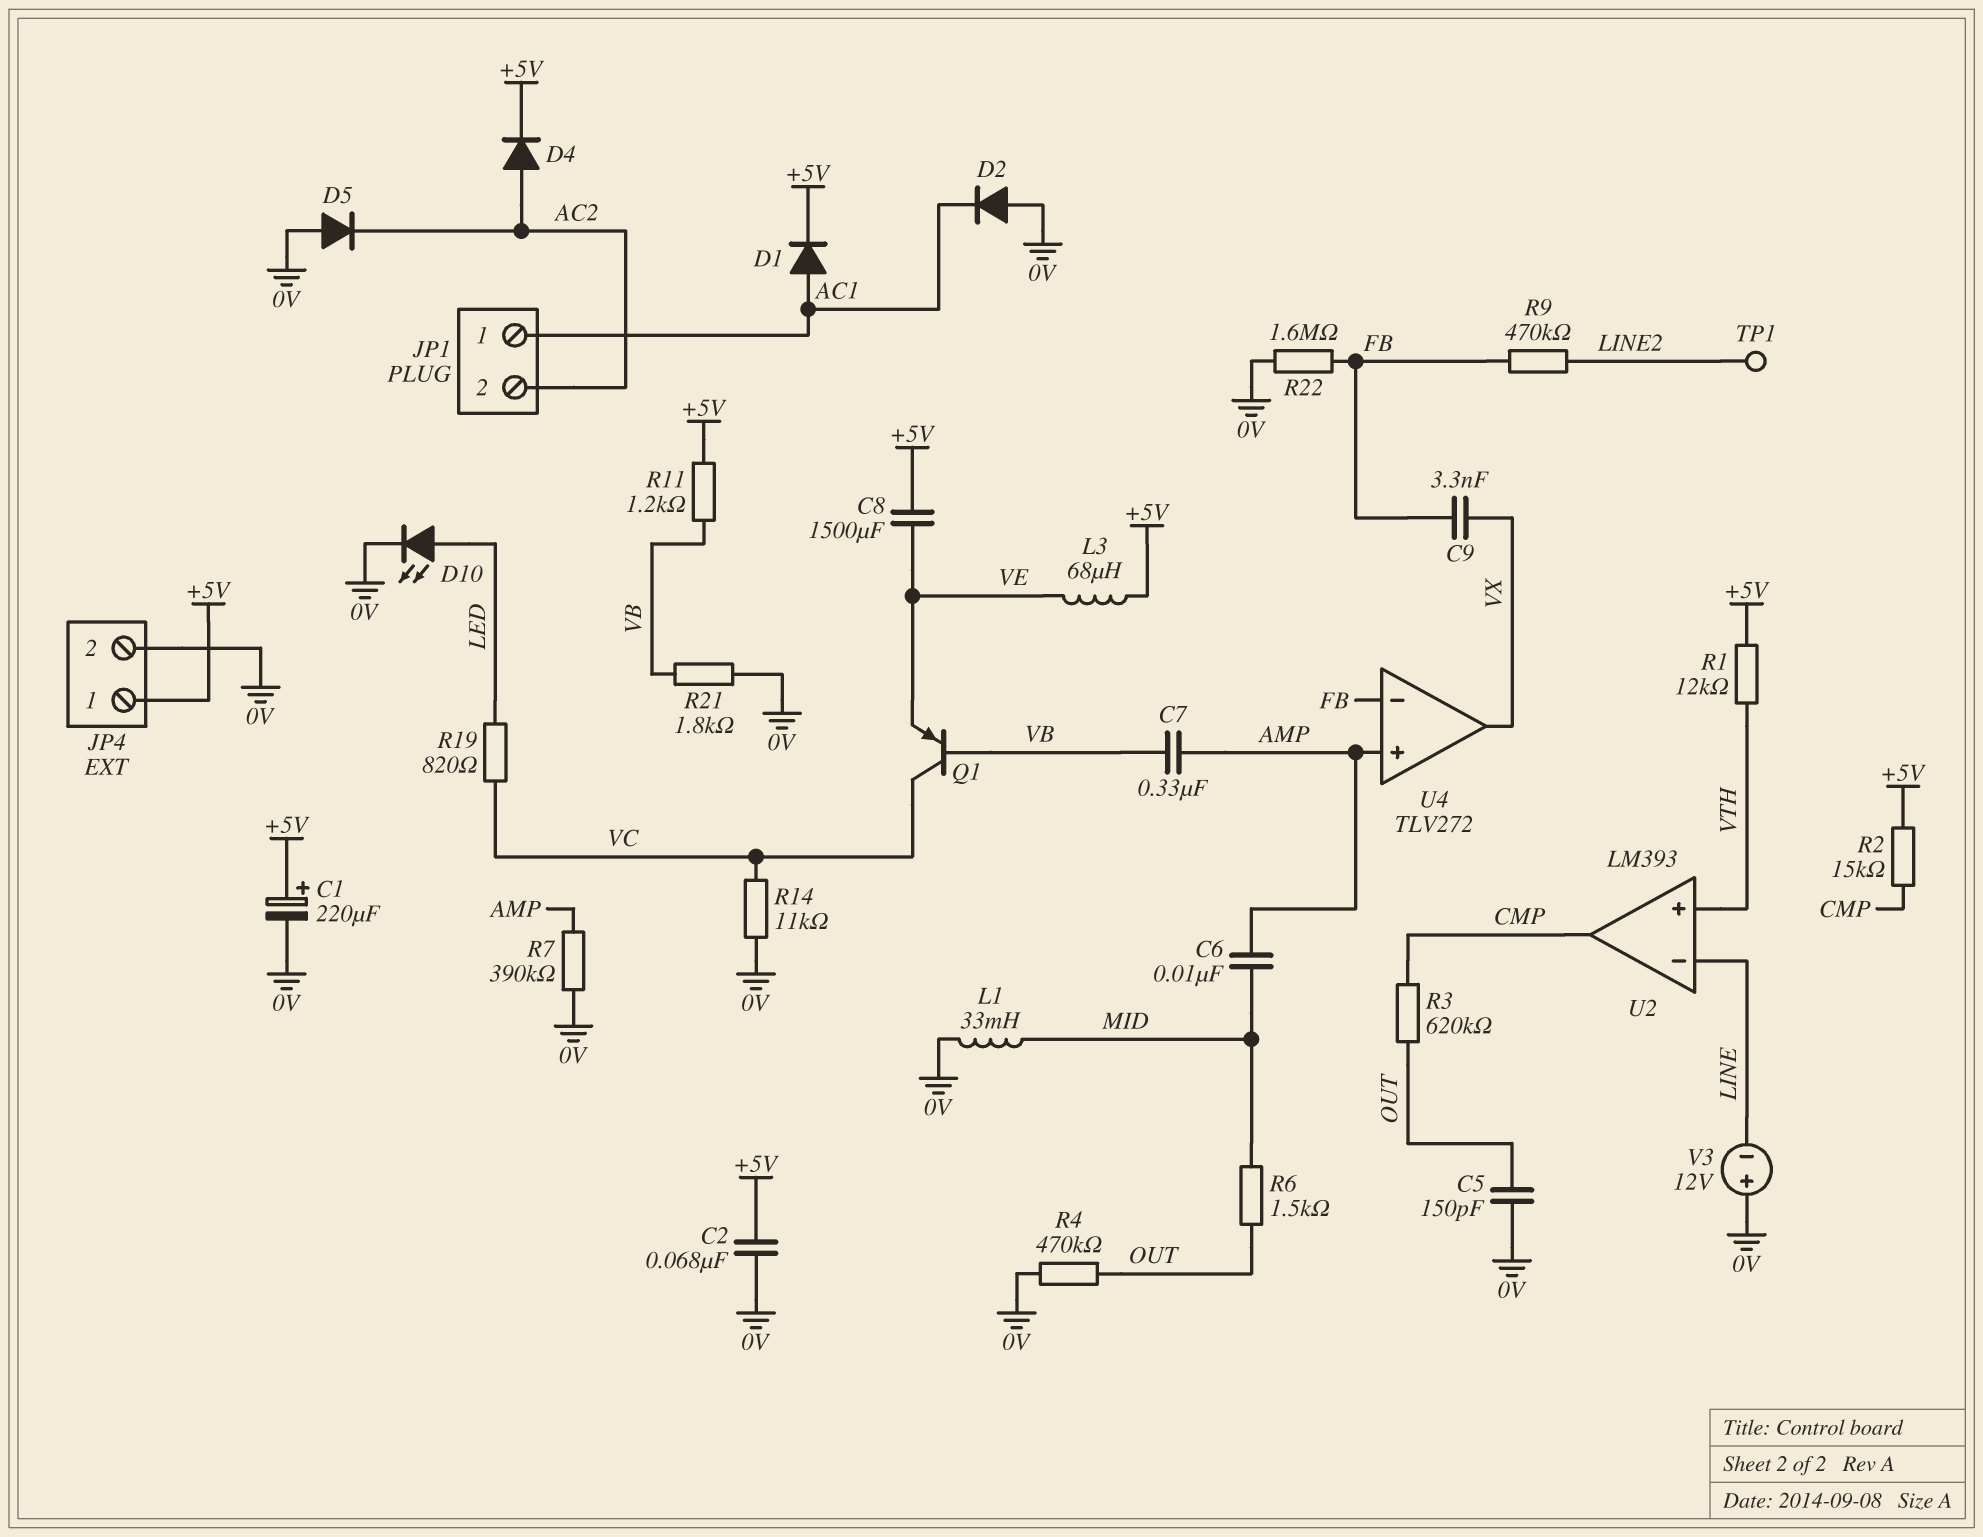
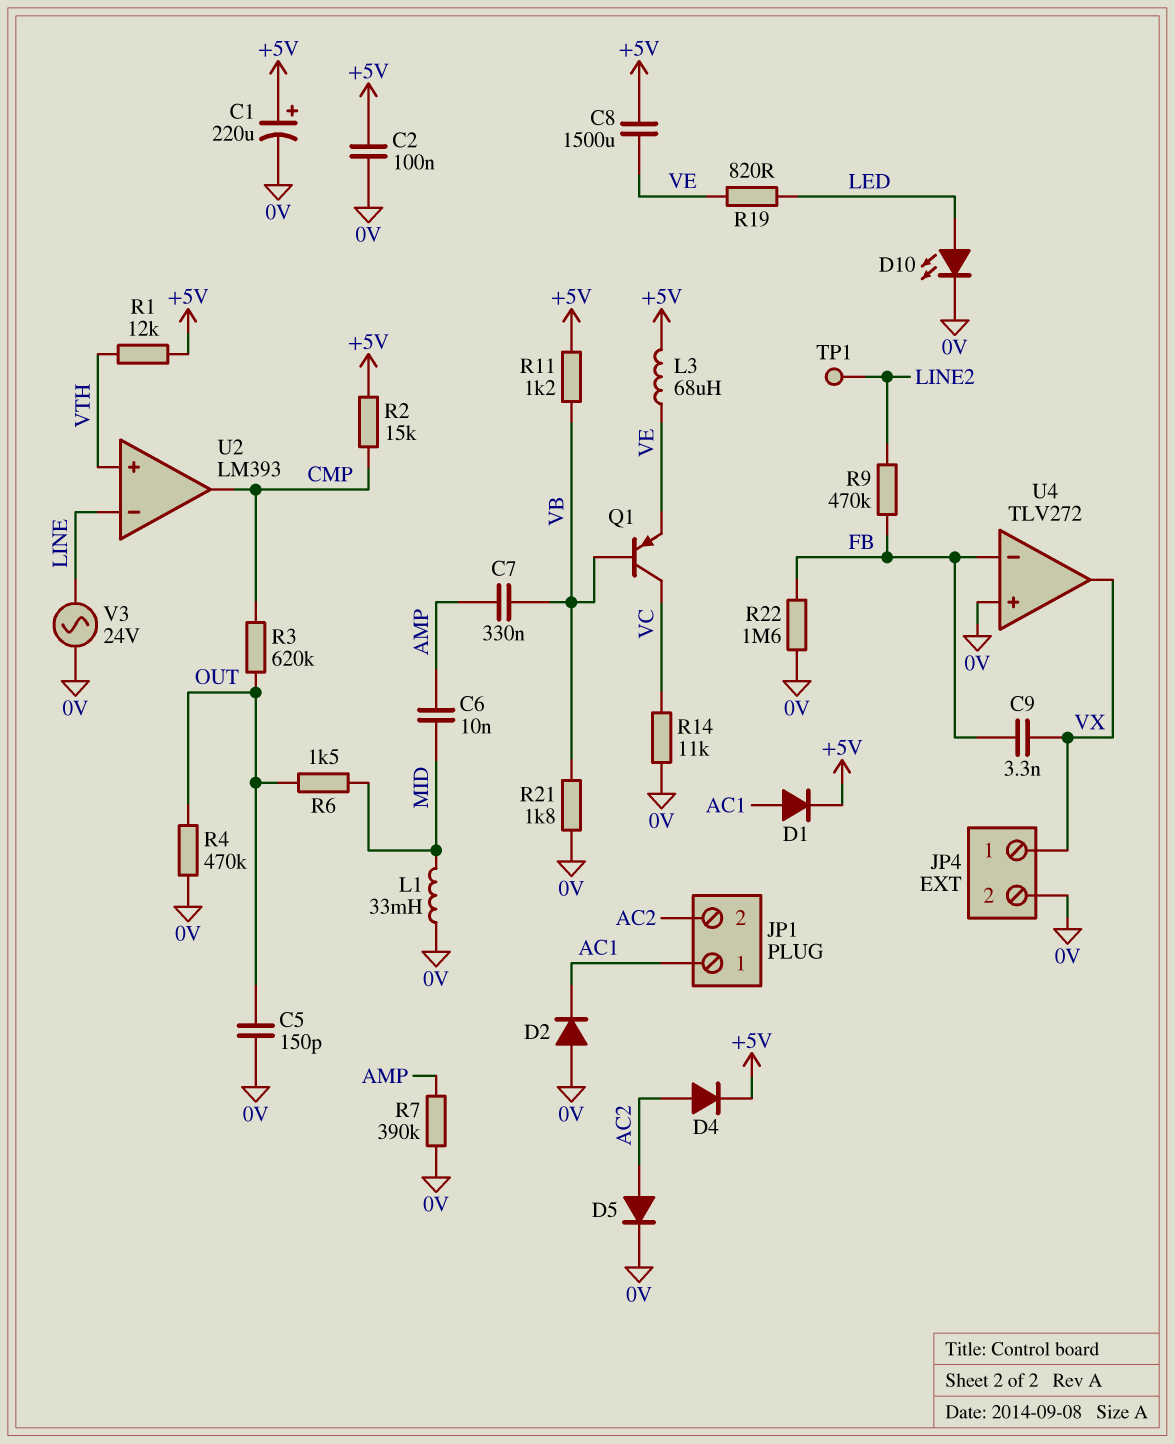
C2: 68nF (+5V, 0V) -> 100nF (+5V, 0V)
D5: diode (A 0V, K AC2) -> diode (A AC2, K 0V)
JP4 pin 1: +5V -> VX
R19: 820 (LED, VC) -> 820 (LED, VE)
U4 pin in+: AMP -> 0V
V3: 12V (plus 0V, minus LINE) -> AC 24V (0V, LINE)

